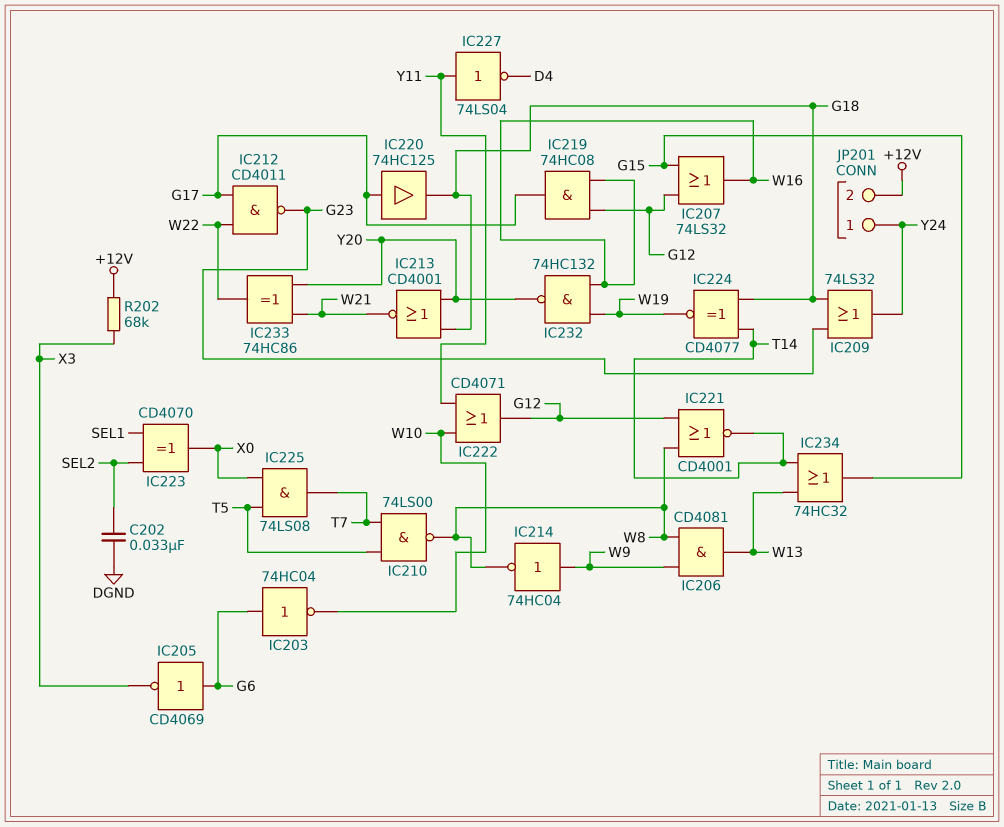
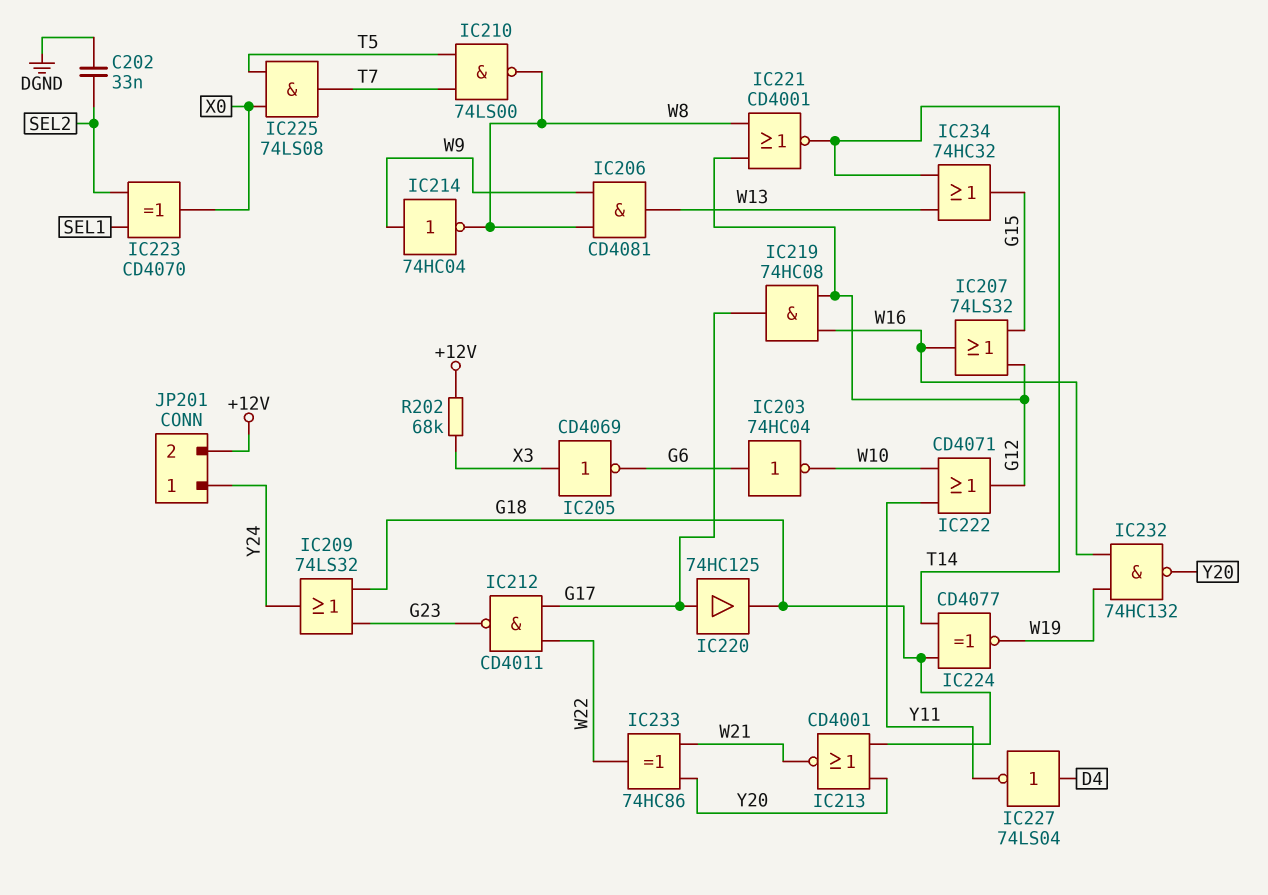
IC205: NOT CD4069 (in G6, out X3) -> NOT CD4069 (in X3, out G6)
IC227: NOT 74LS04 (in Y11, out D4) -> NOT 74LS04 (in D4, out Y11)

